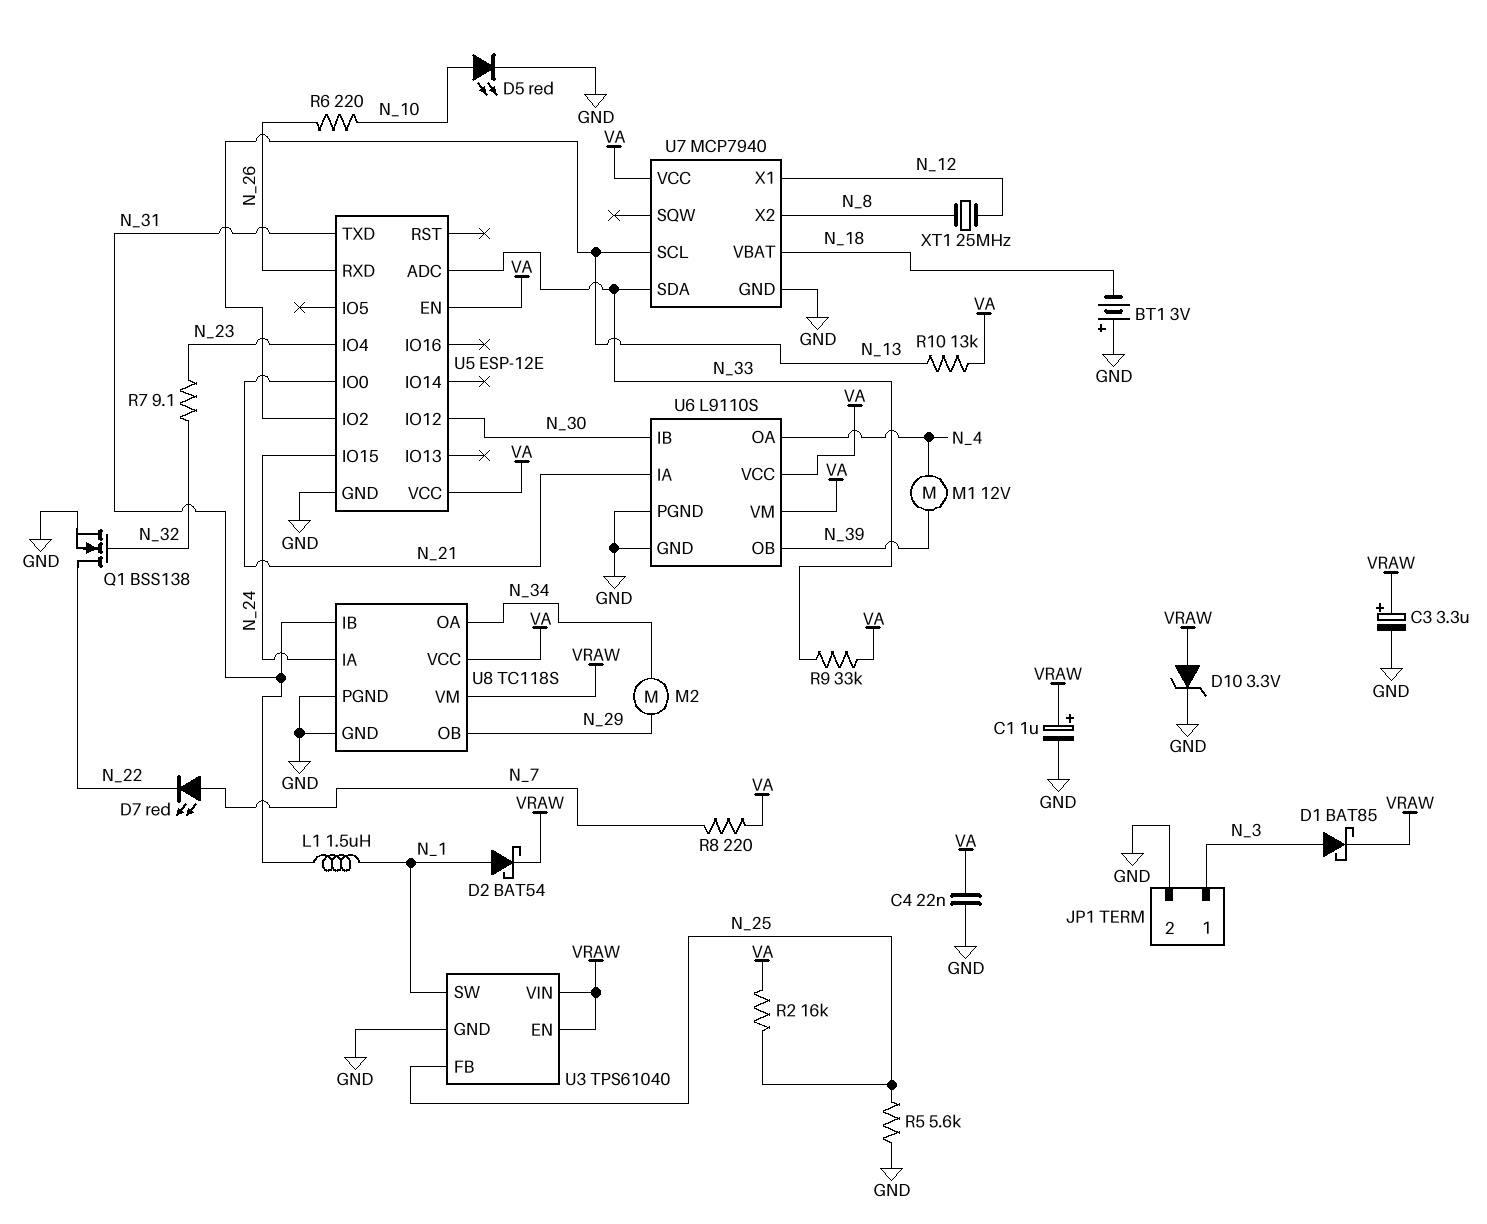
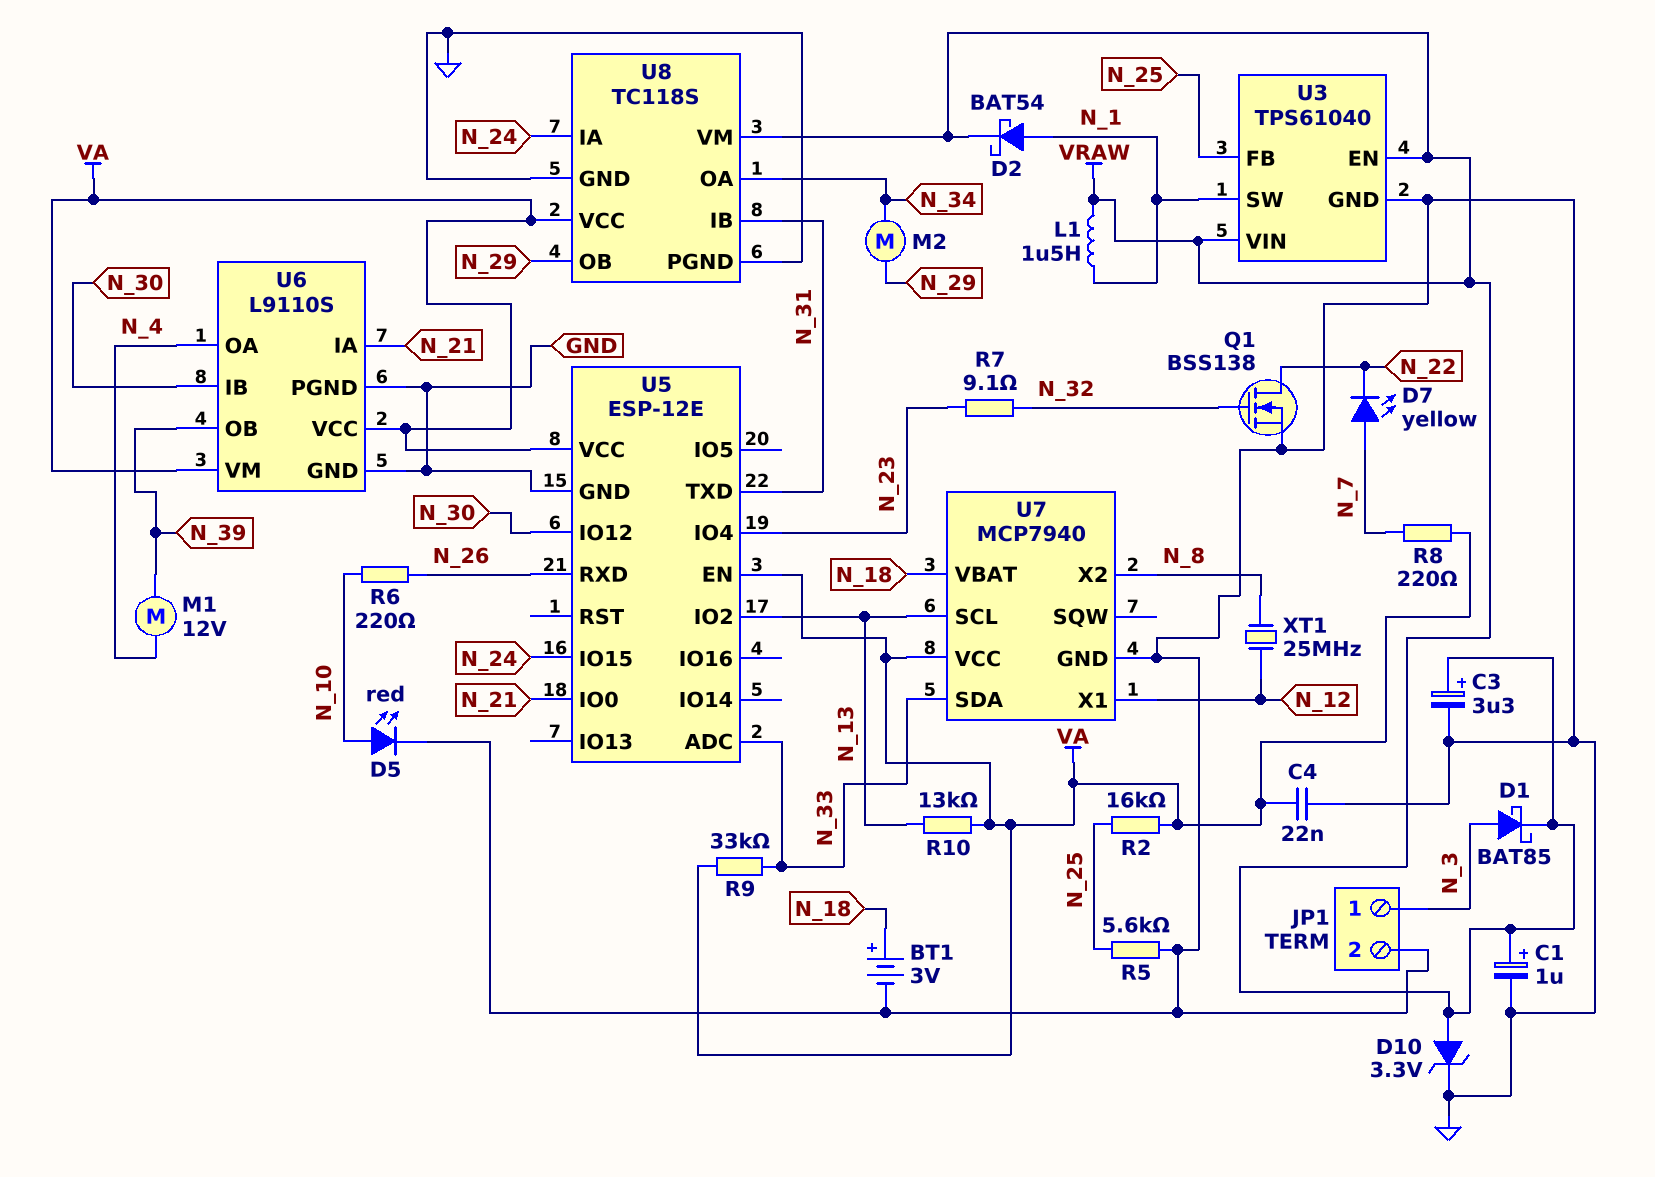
BT1: 3V (plus GND, minus N_18) -> 3V (plus N_18, minus GND)
D7: LED red (A N_7, K N_22) -> LED yellow (A N_7, K N_22)
L1: 1.5uH (N_1, N_31) -> 1.5uH (N_1, VRAW)

